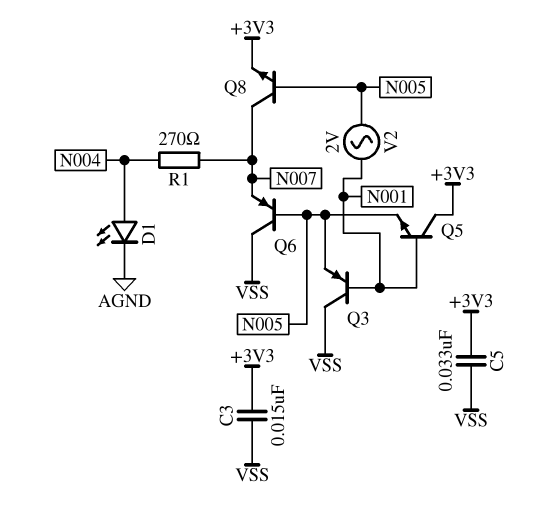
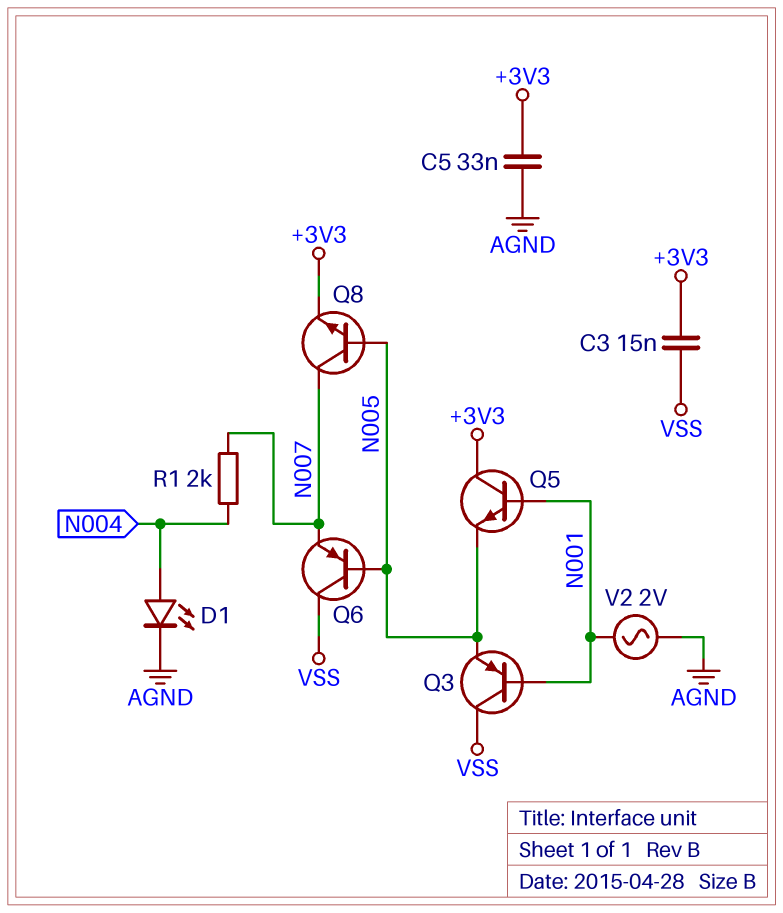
C5: 33nF (+3V3, VSS) -> 33nF (+3V3, AGND)
R1: 270 (N004, N007) -> 2k (N004, N007)
V2: AC 2V (N001, N005) -> AC 2V (AGND, N001)

